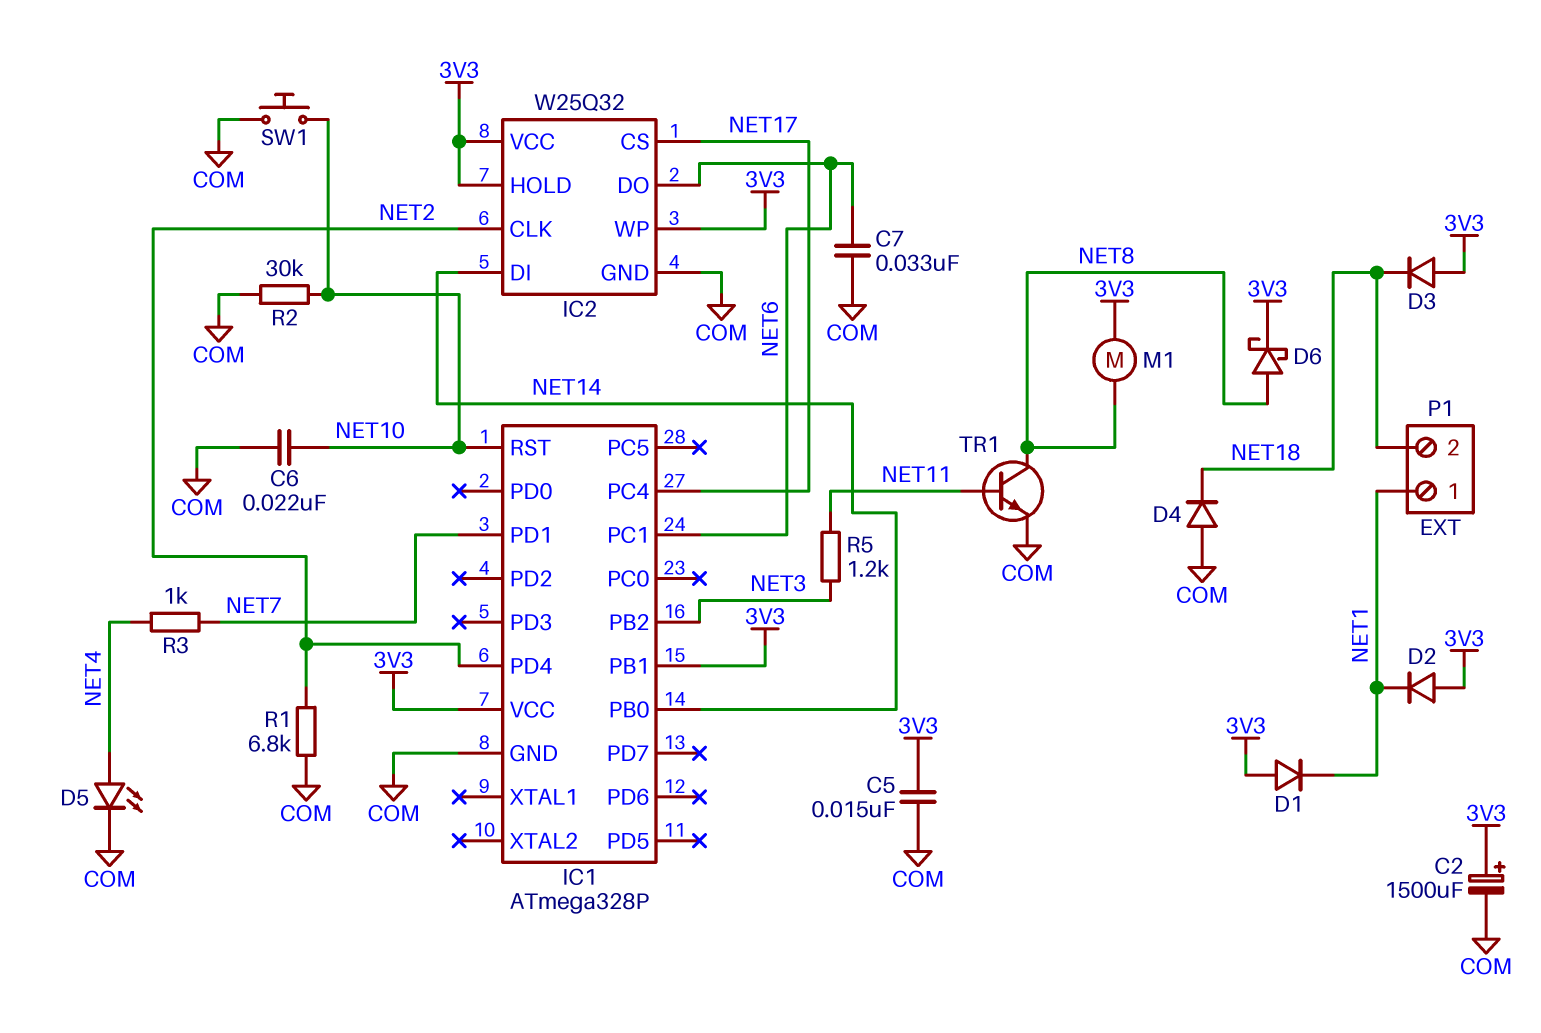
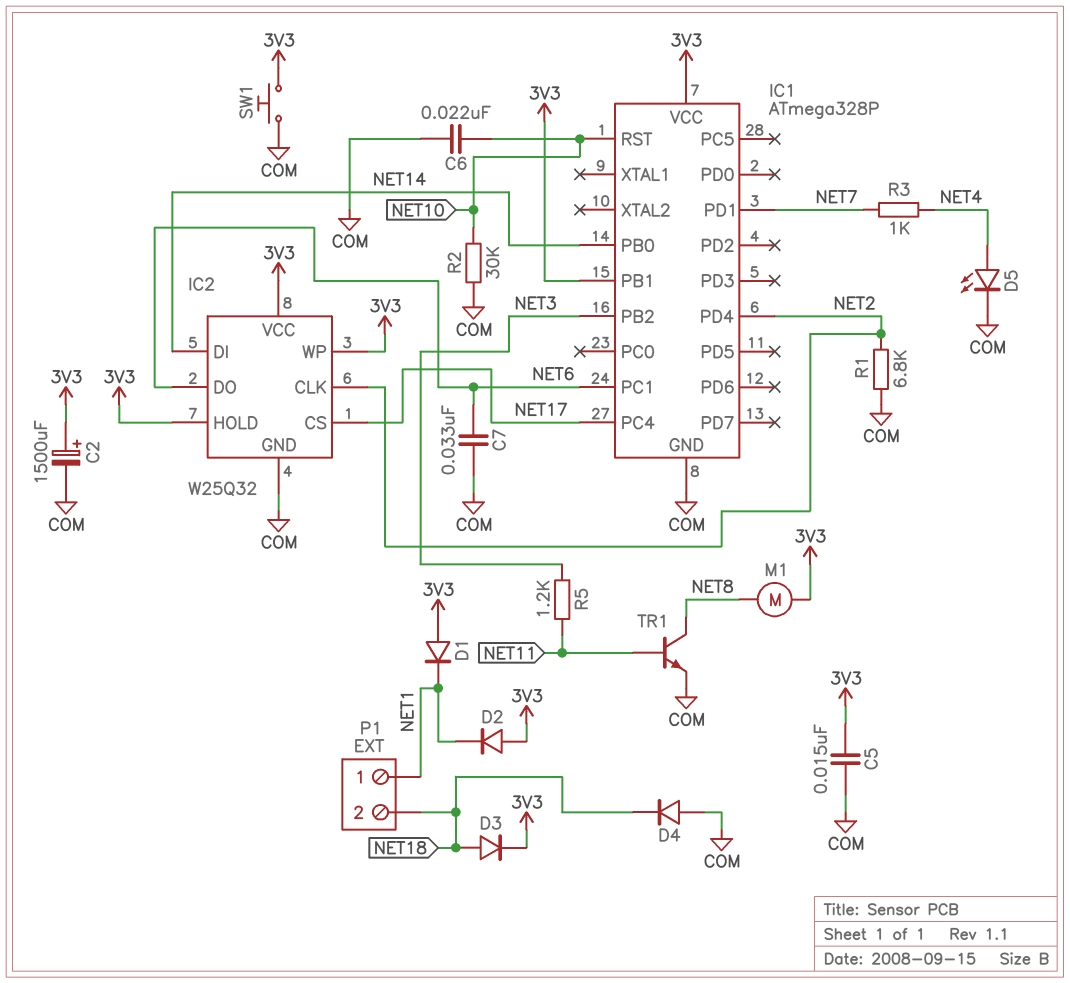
D3: diode (A 3V3, K NET18) -> diode (A NET18, K 3V3)
D6: schottky (A NET8, K 3V3) -> none
SW1: button (COM, NET10) -> button (3V3, COM)

